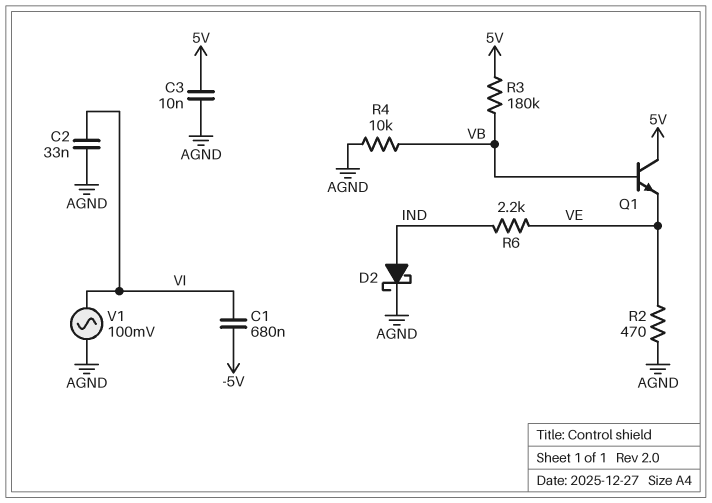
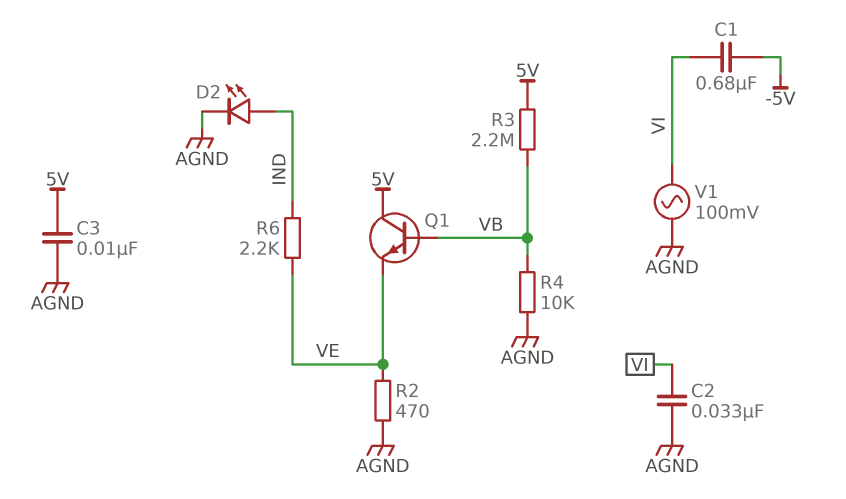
D2: schottky (A IND, K AGND) -> LED (A IND, K AGND)
R3: 180k (5V, VB) -> 2.2M (5V, VB)

